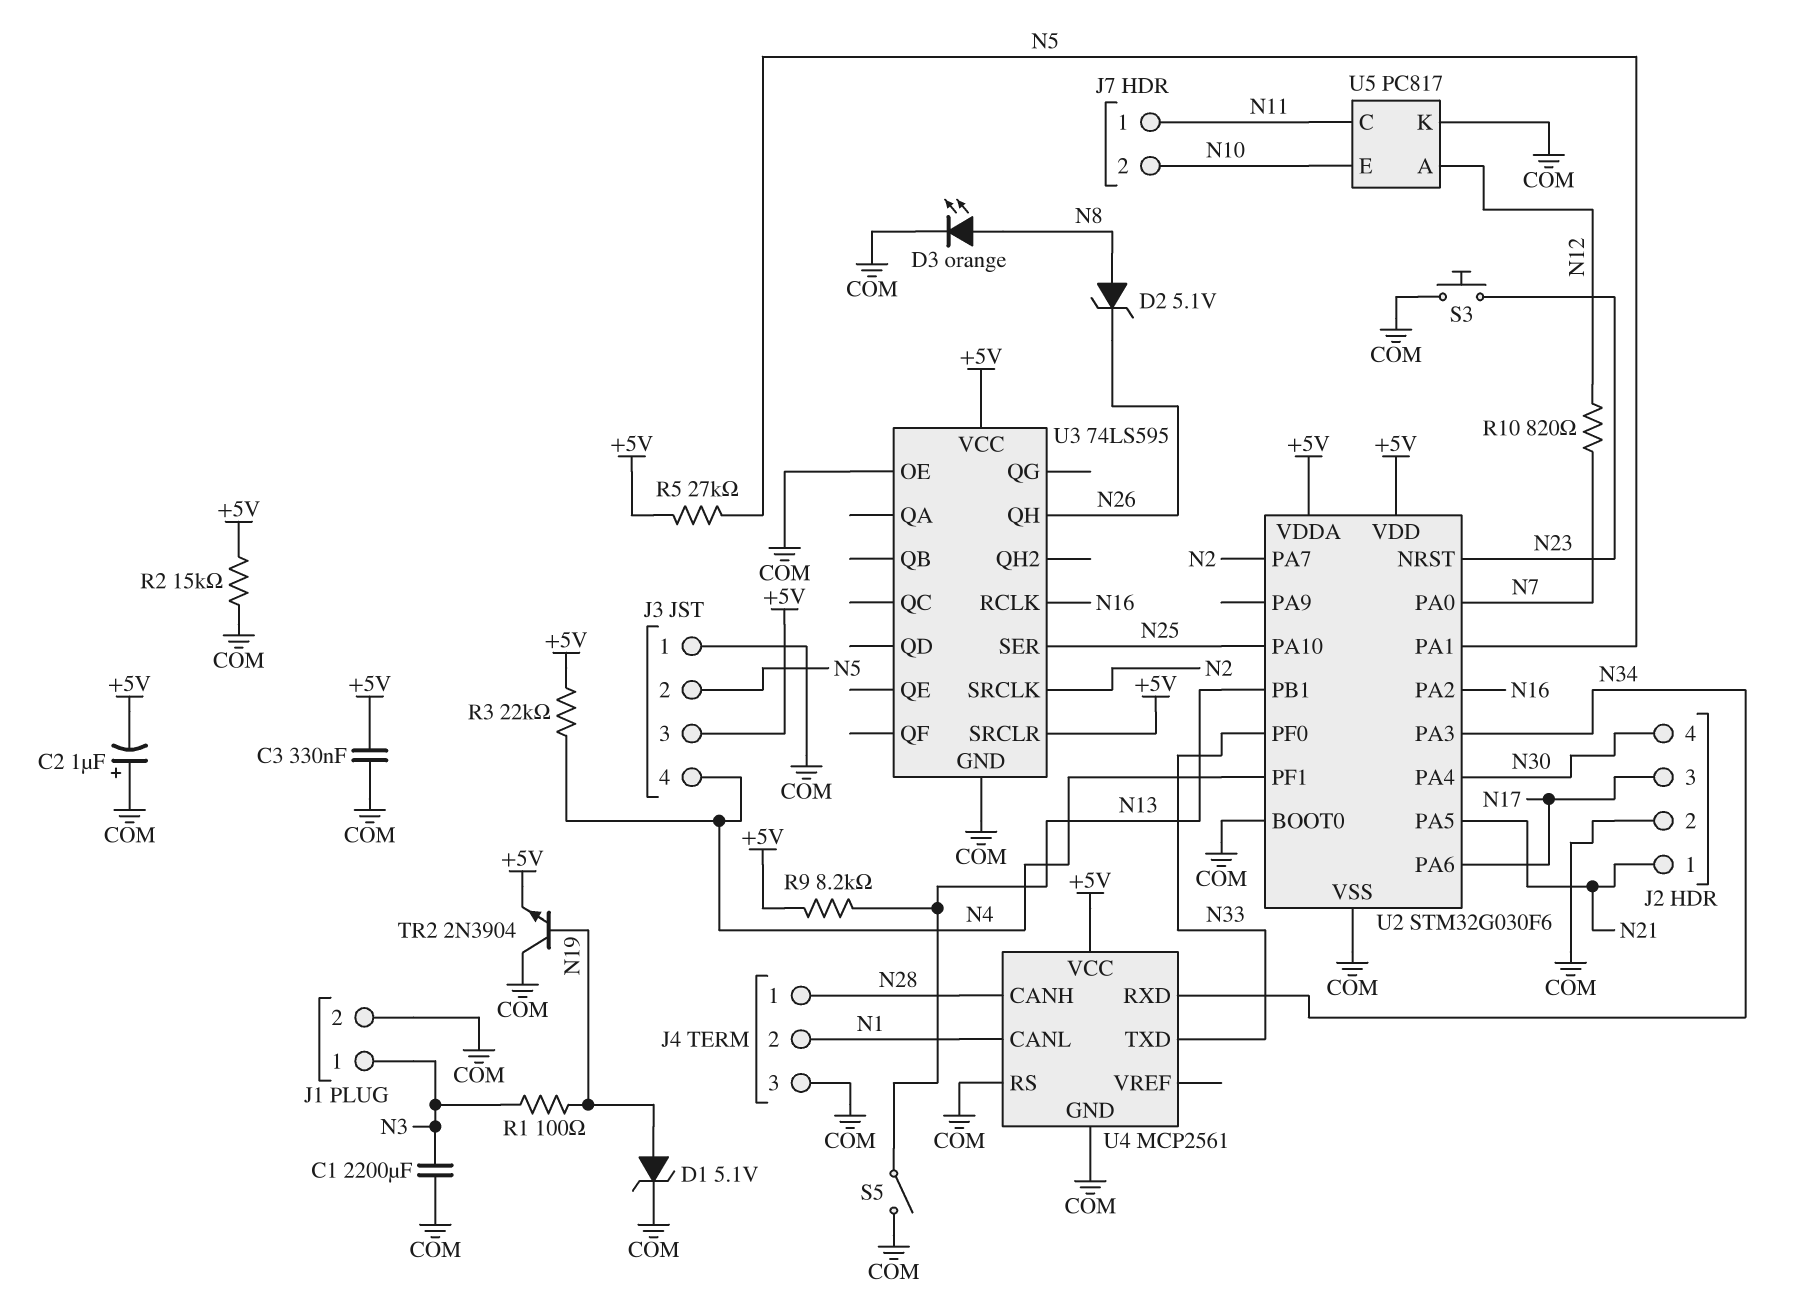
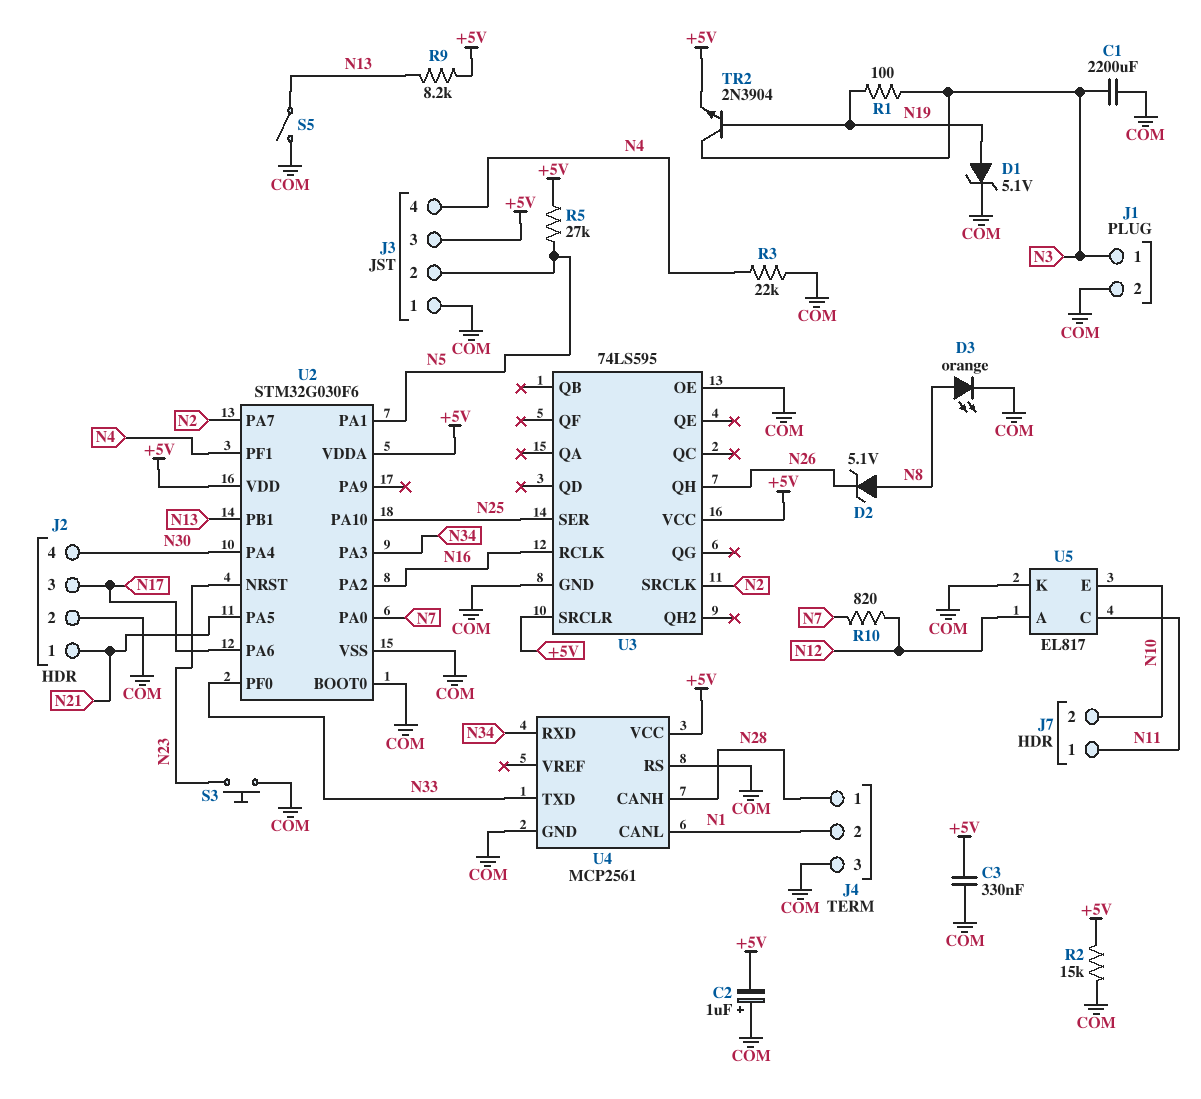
R3: 22k (+5V, N4) -> 22k (COM, N4)
TR2: NPN 2N3904 (B N19, C COM, E +5V) -> NPN 2N3904 (B N19, C N3, E +5V)
U5: PC817 -> EL817

